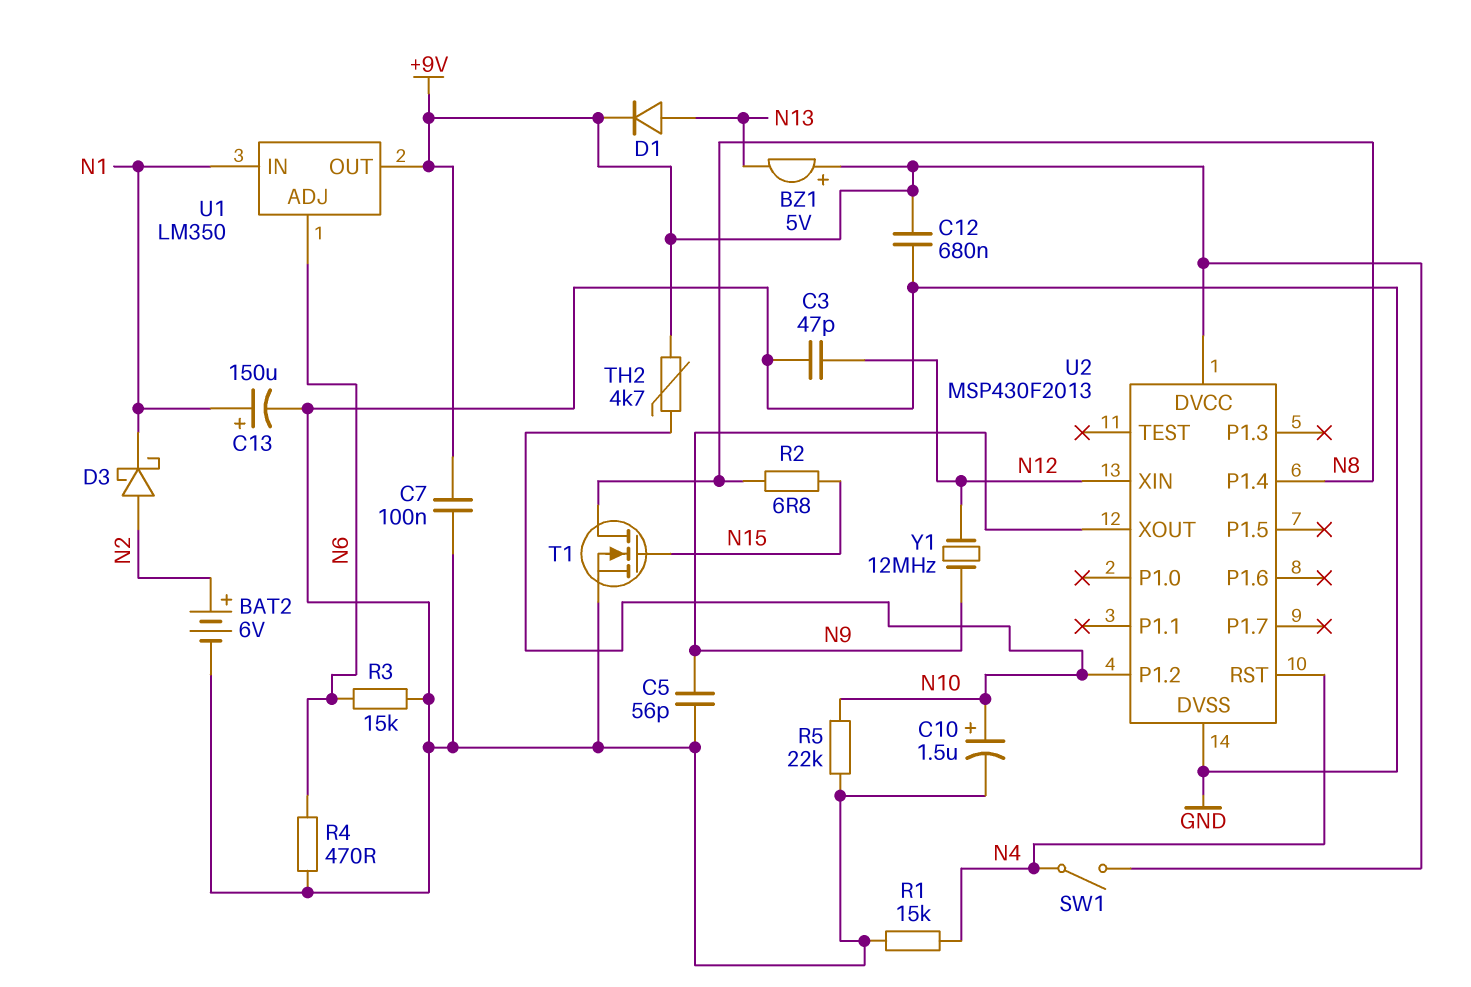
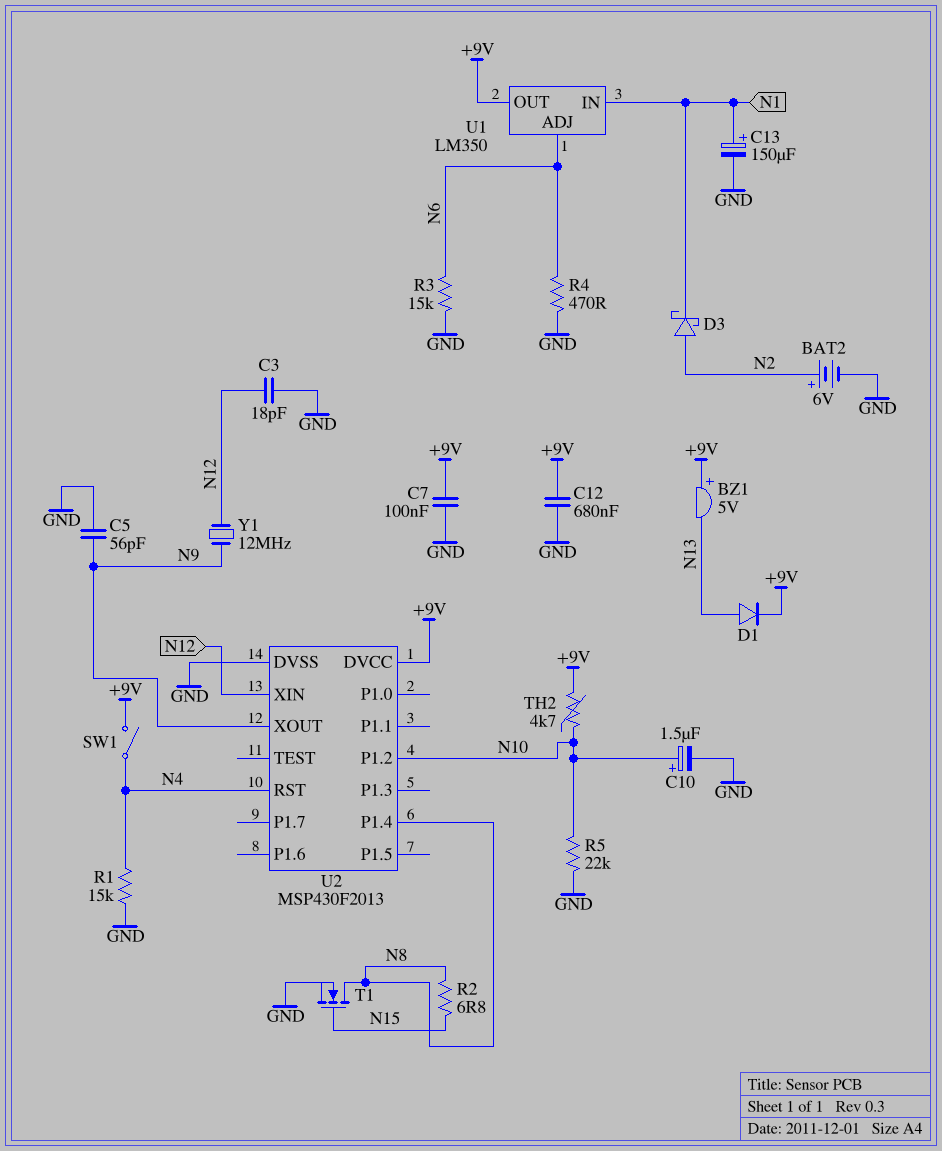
C3: 47pF (GND, N12) -> 18pF (GND, N12)

